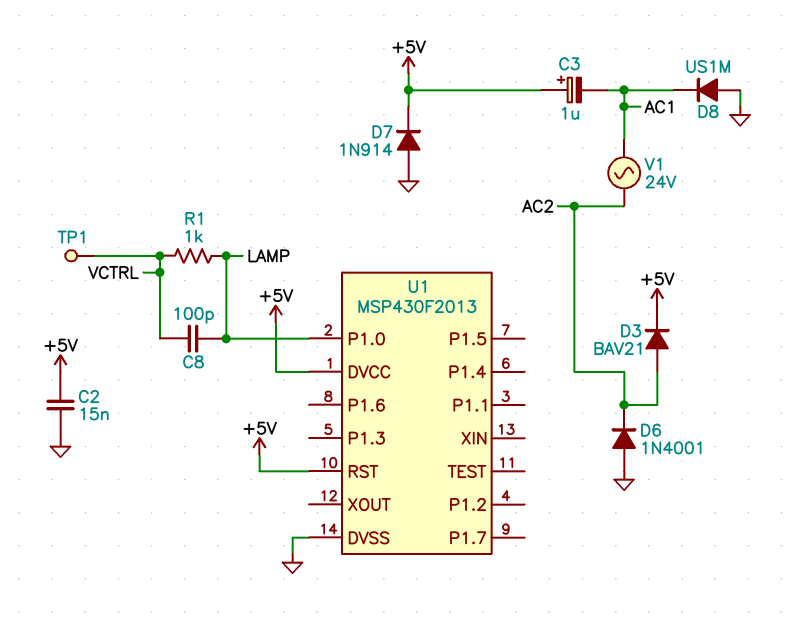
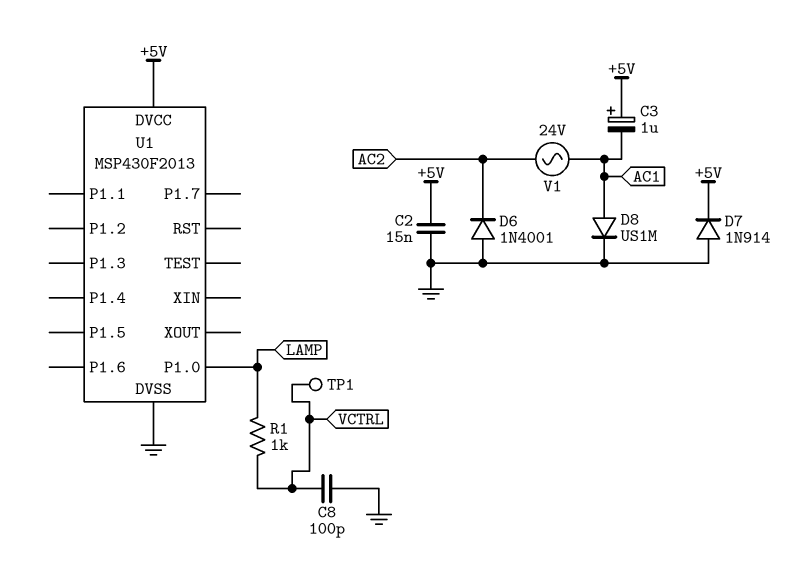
C8: 100pF (LAMP, VCTRL) -> 100pF (GND, VCTRL)
D3: diode BAV21 (A AC2, K +5V) -> none
D8: diode US1M (A GND, K AC1) -> diode US1M (A AC1, K GND)
U1 pin RST: +5V -> none

